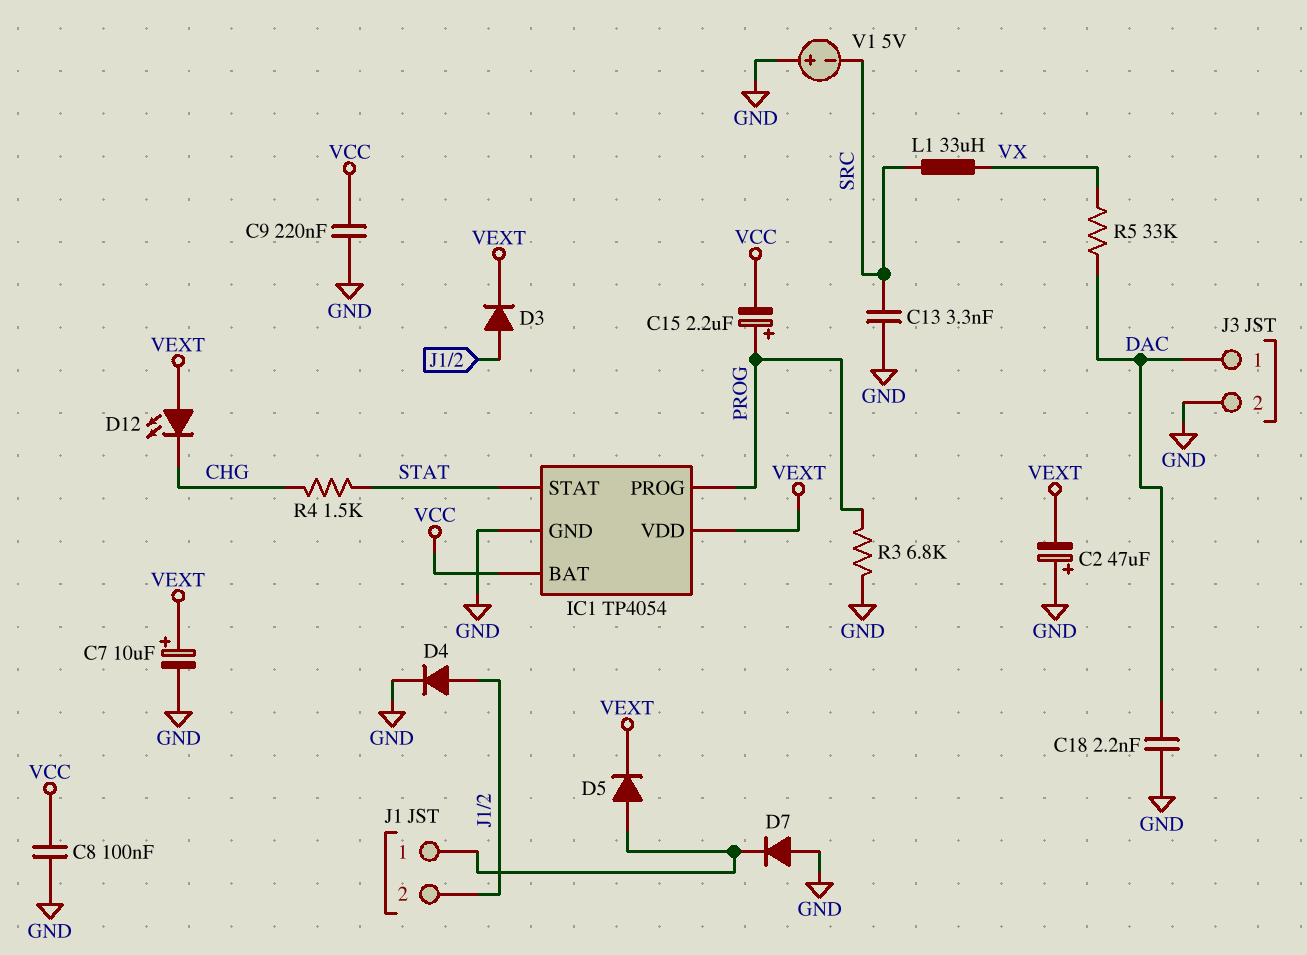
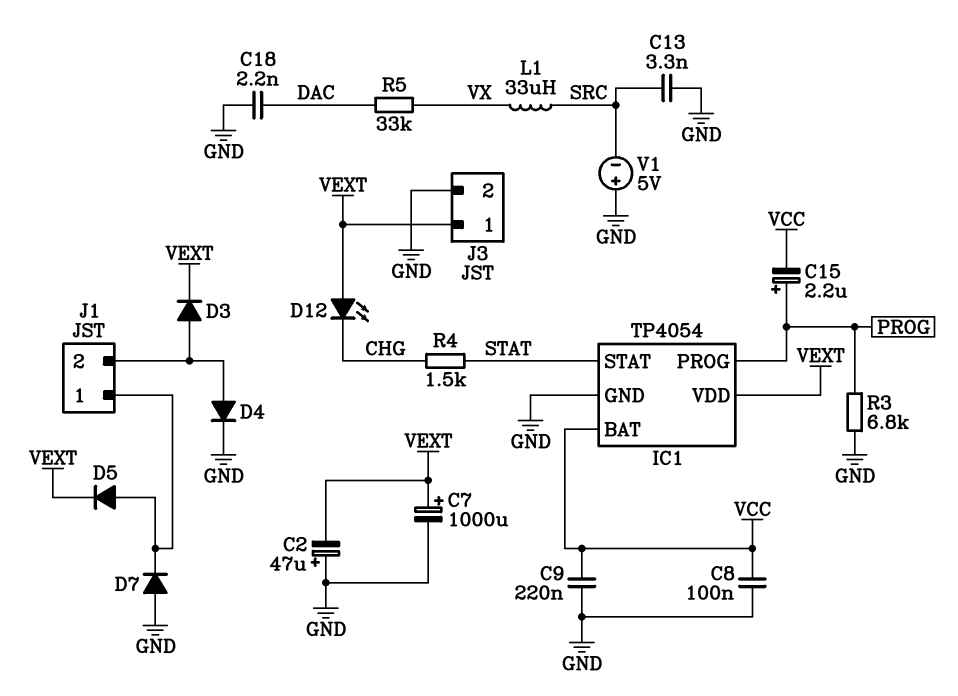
C7: 10uF (plus VEXT, minus GND) -> 1000uF (plus VEXT, minus GND)
J3 pin 1: DAC -> VEXT

